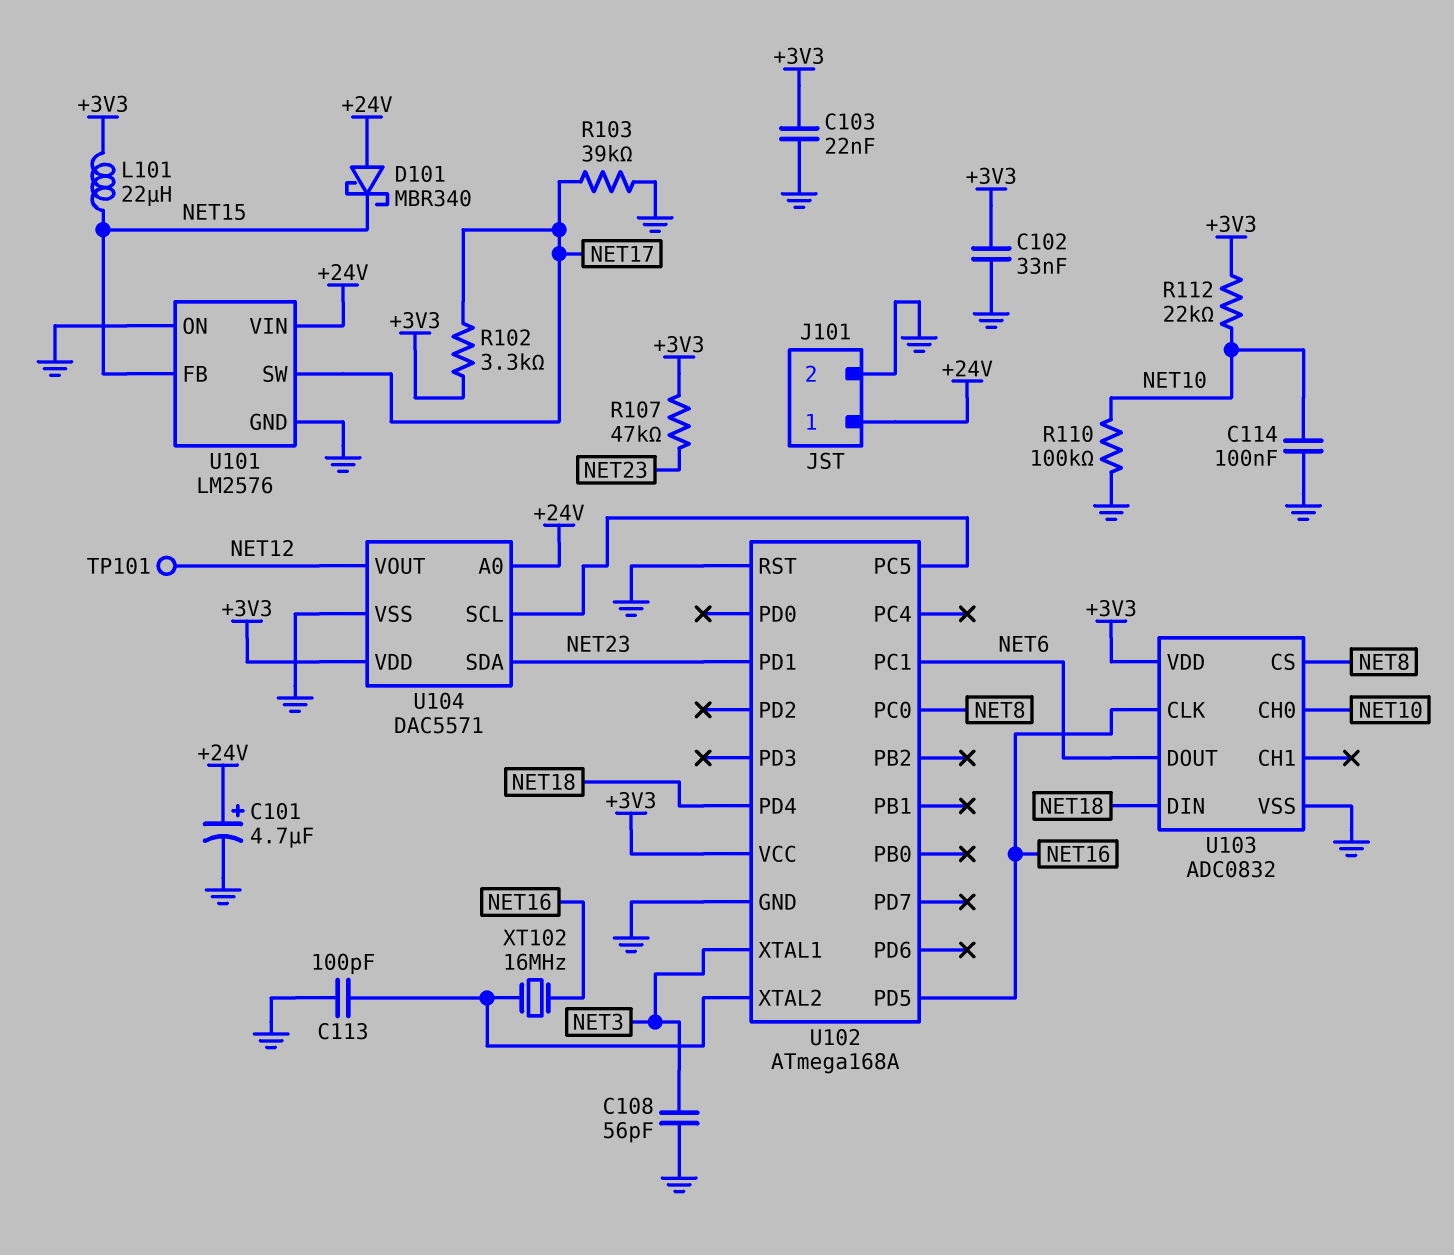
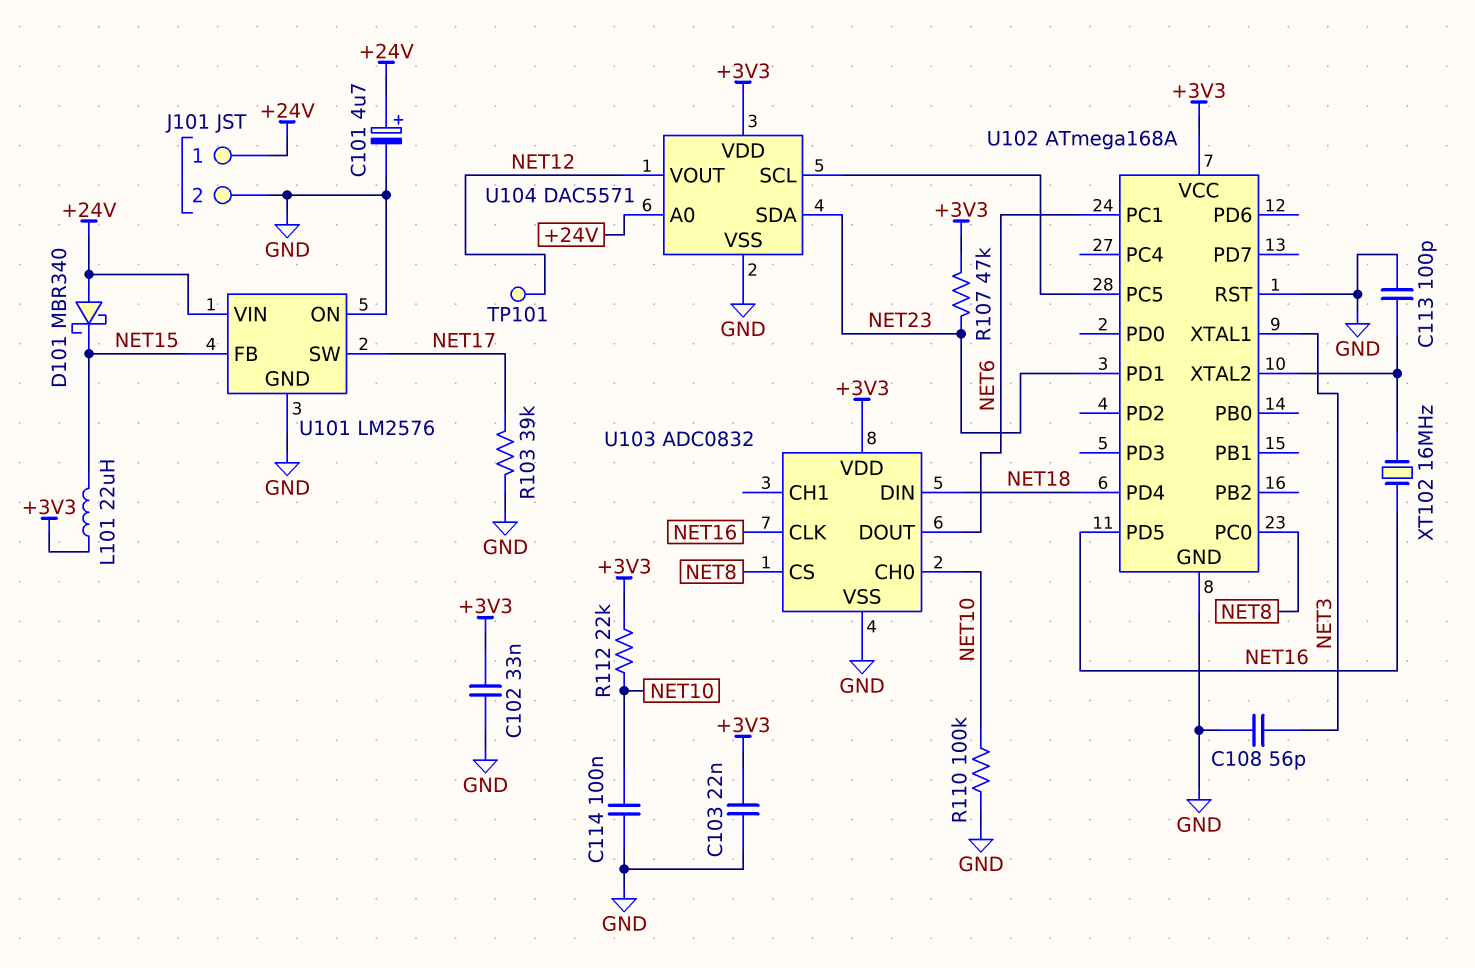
R102: 3.3k (+3V3, NET17) -> none

